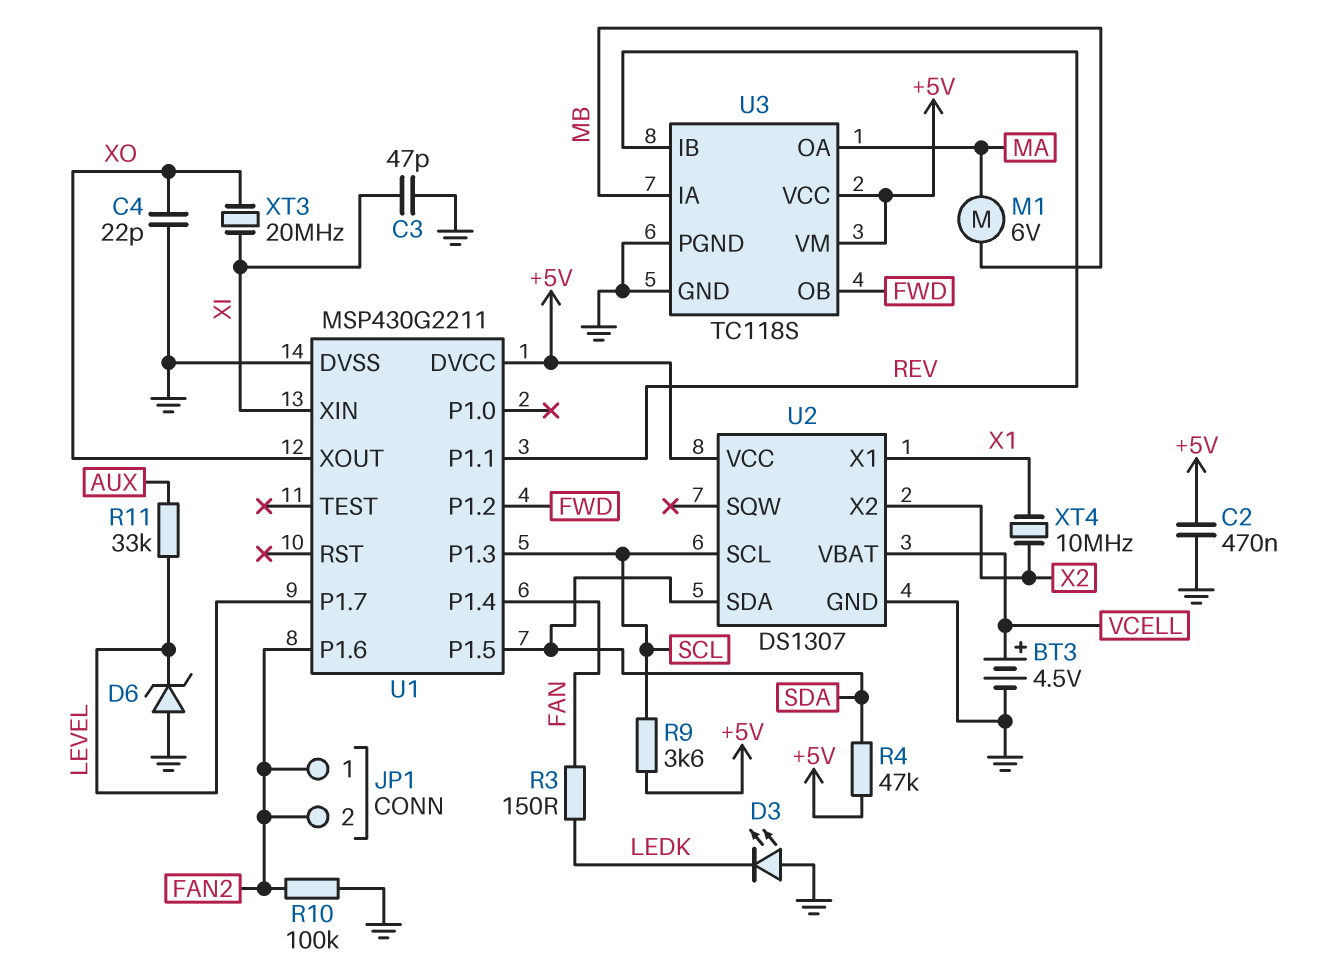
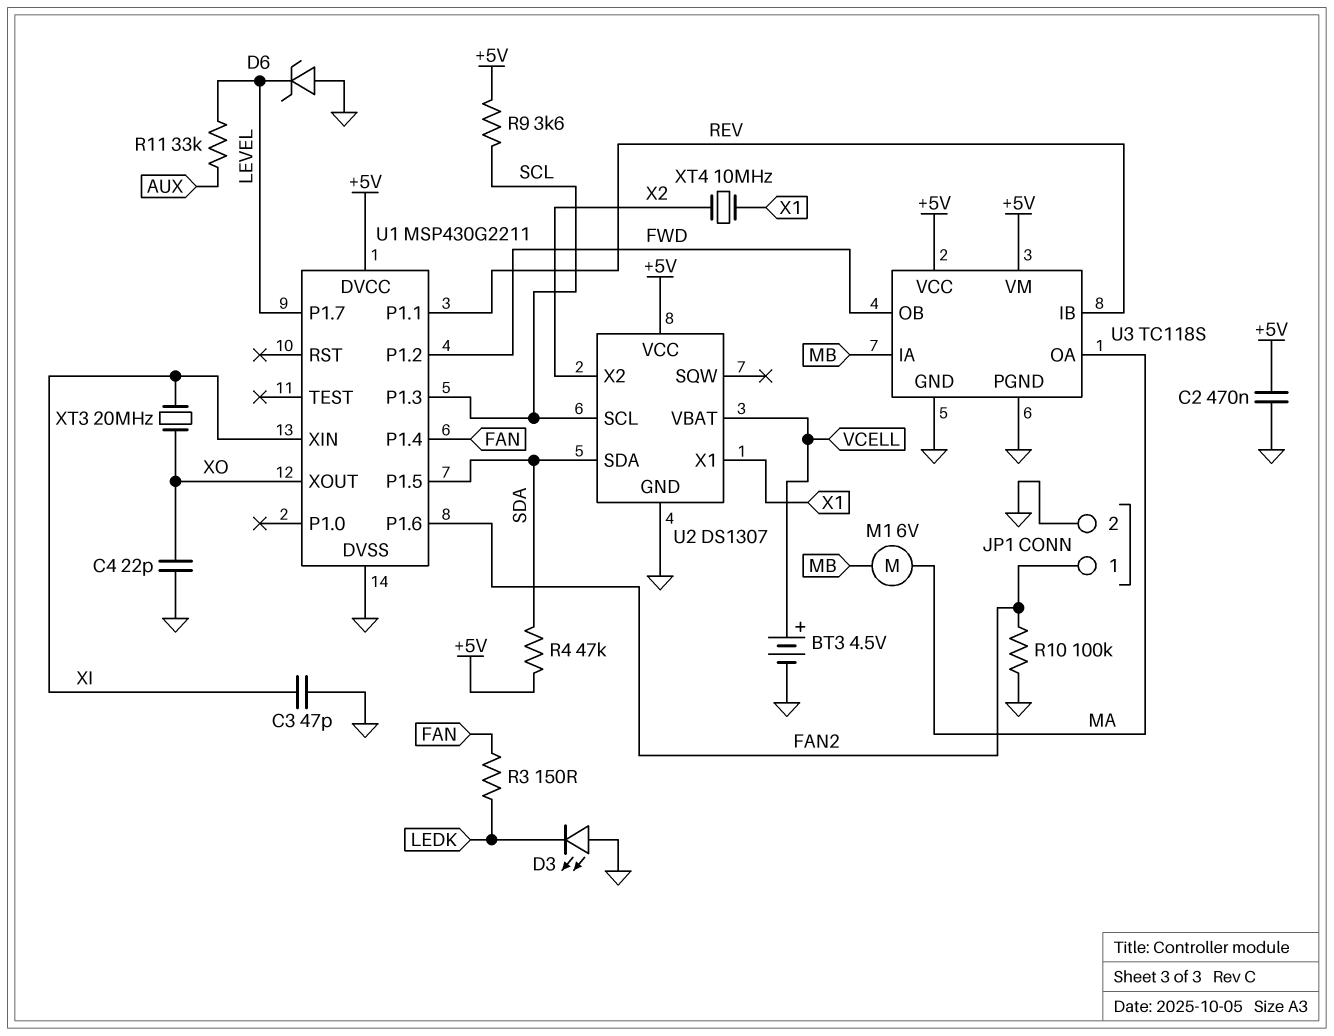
JP1 pin 2: FAN2 -> GND

